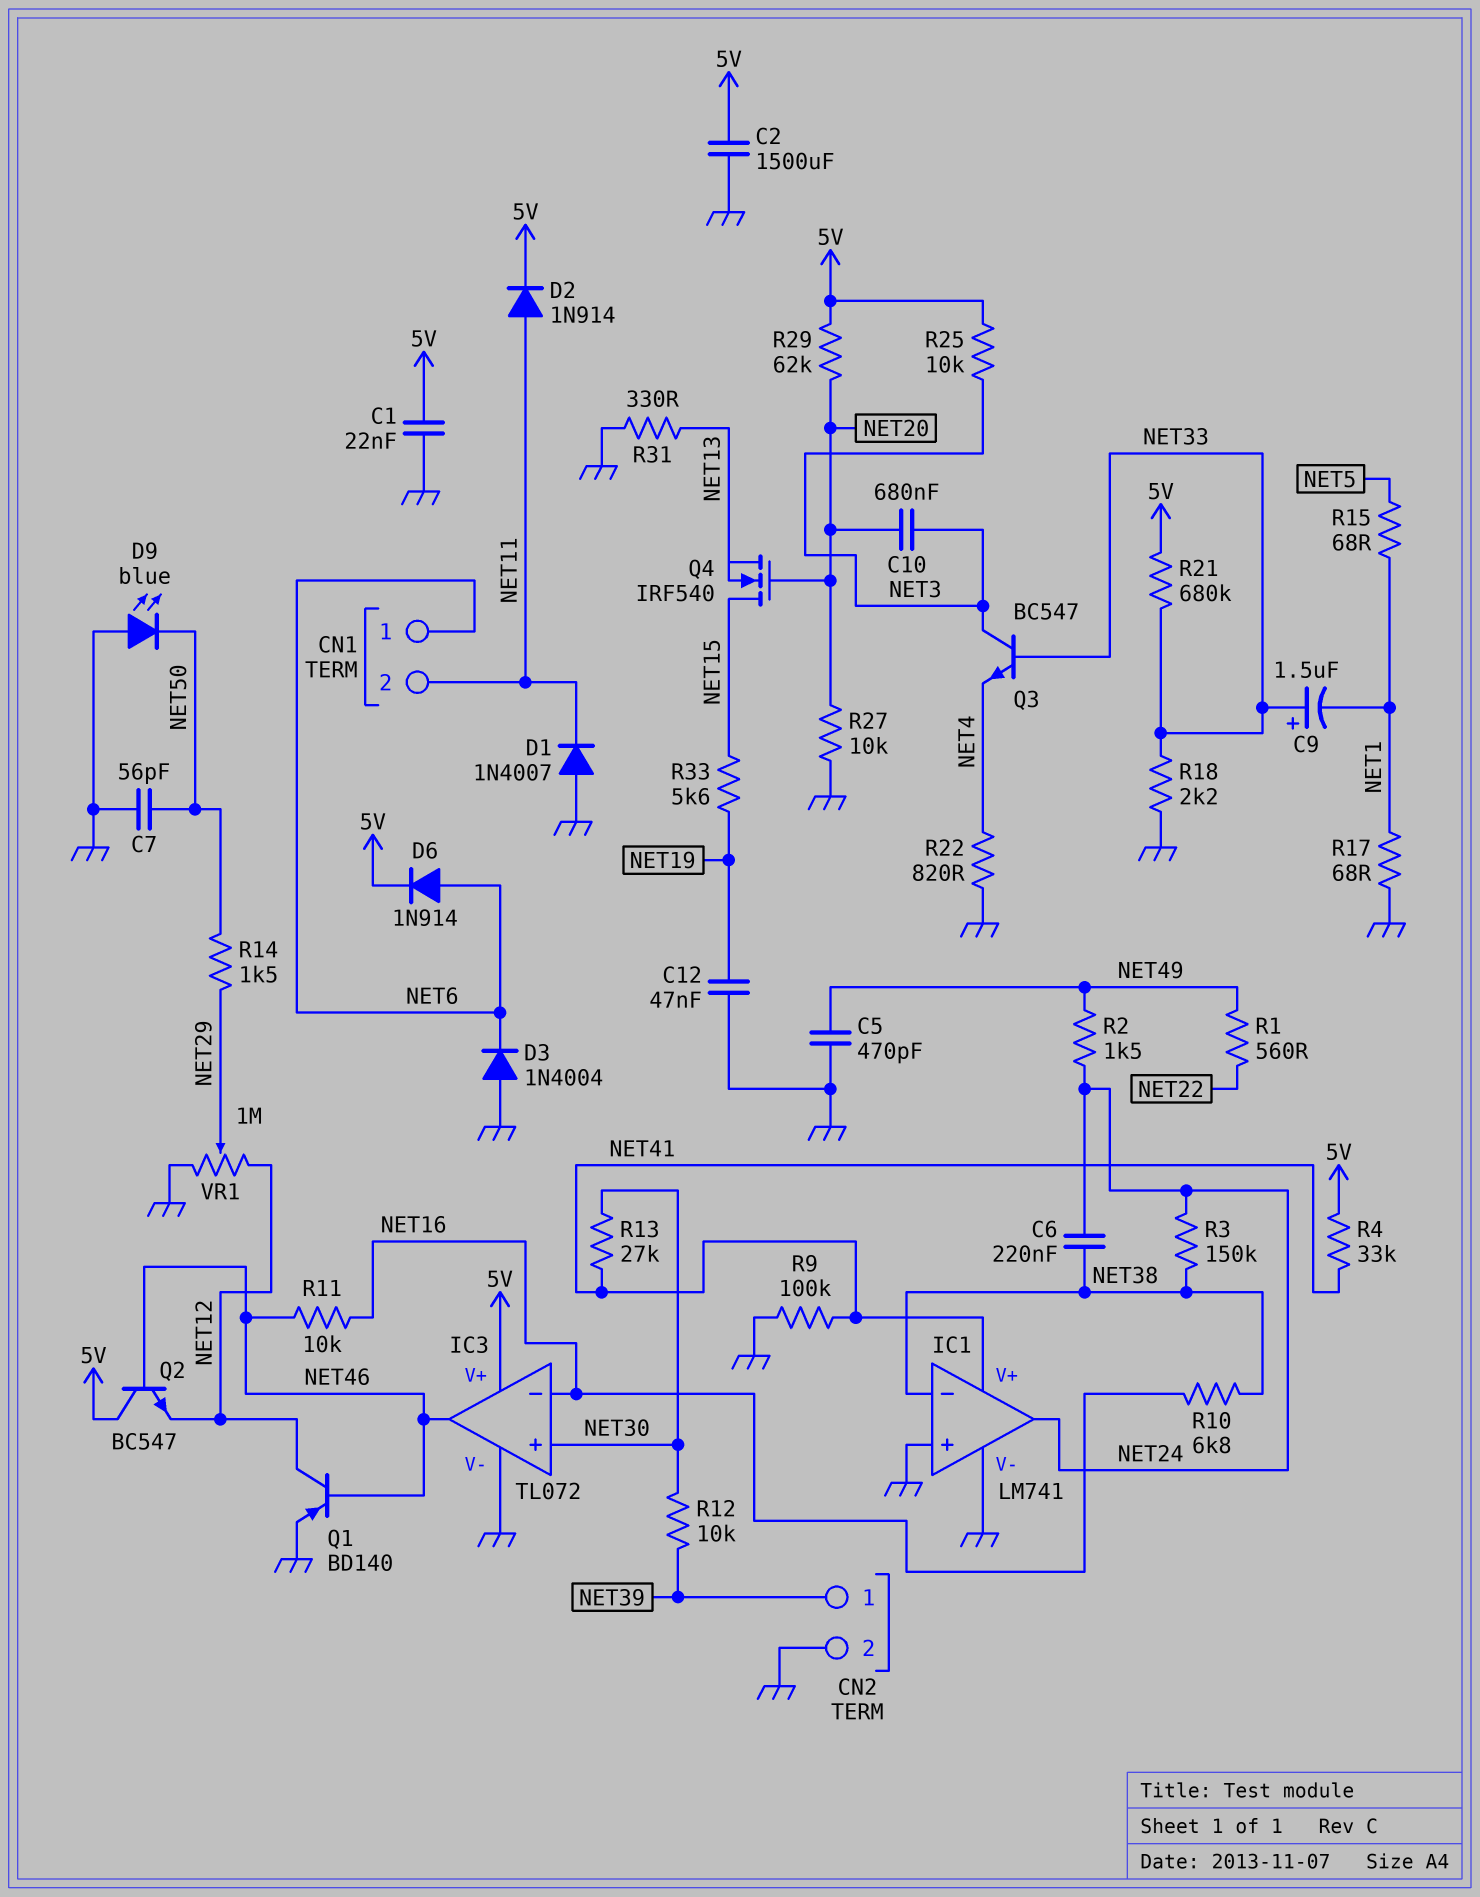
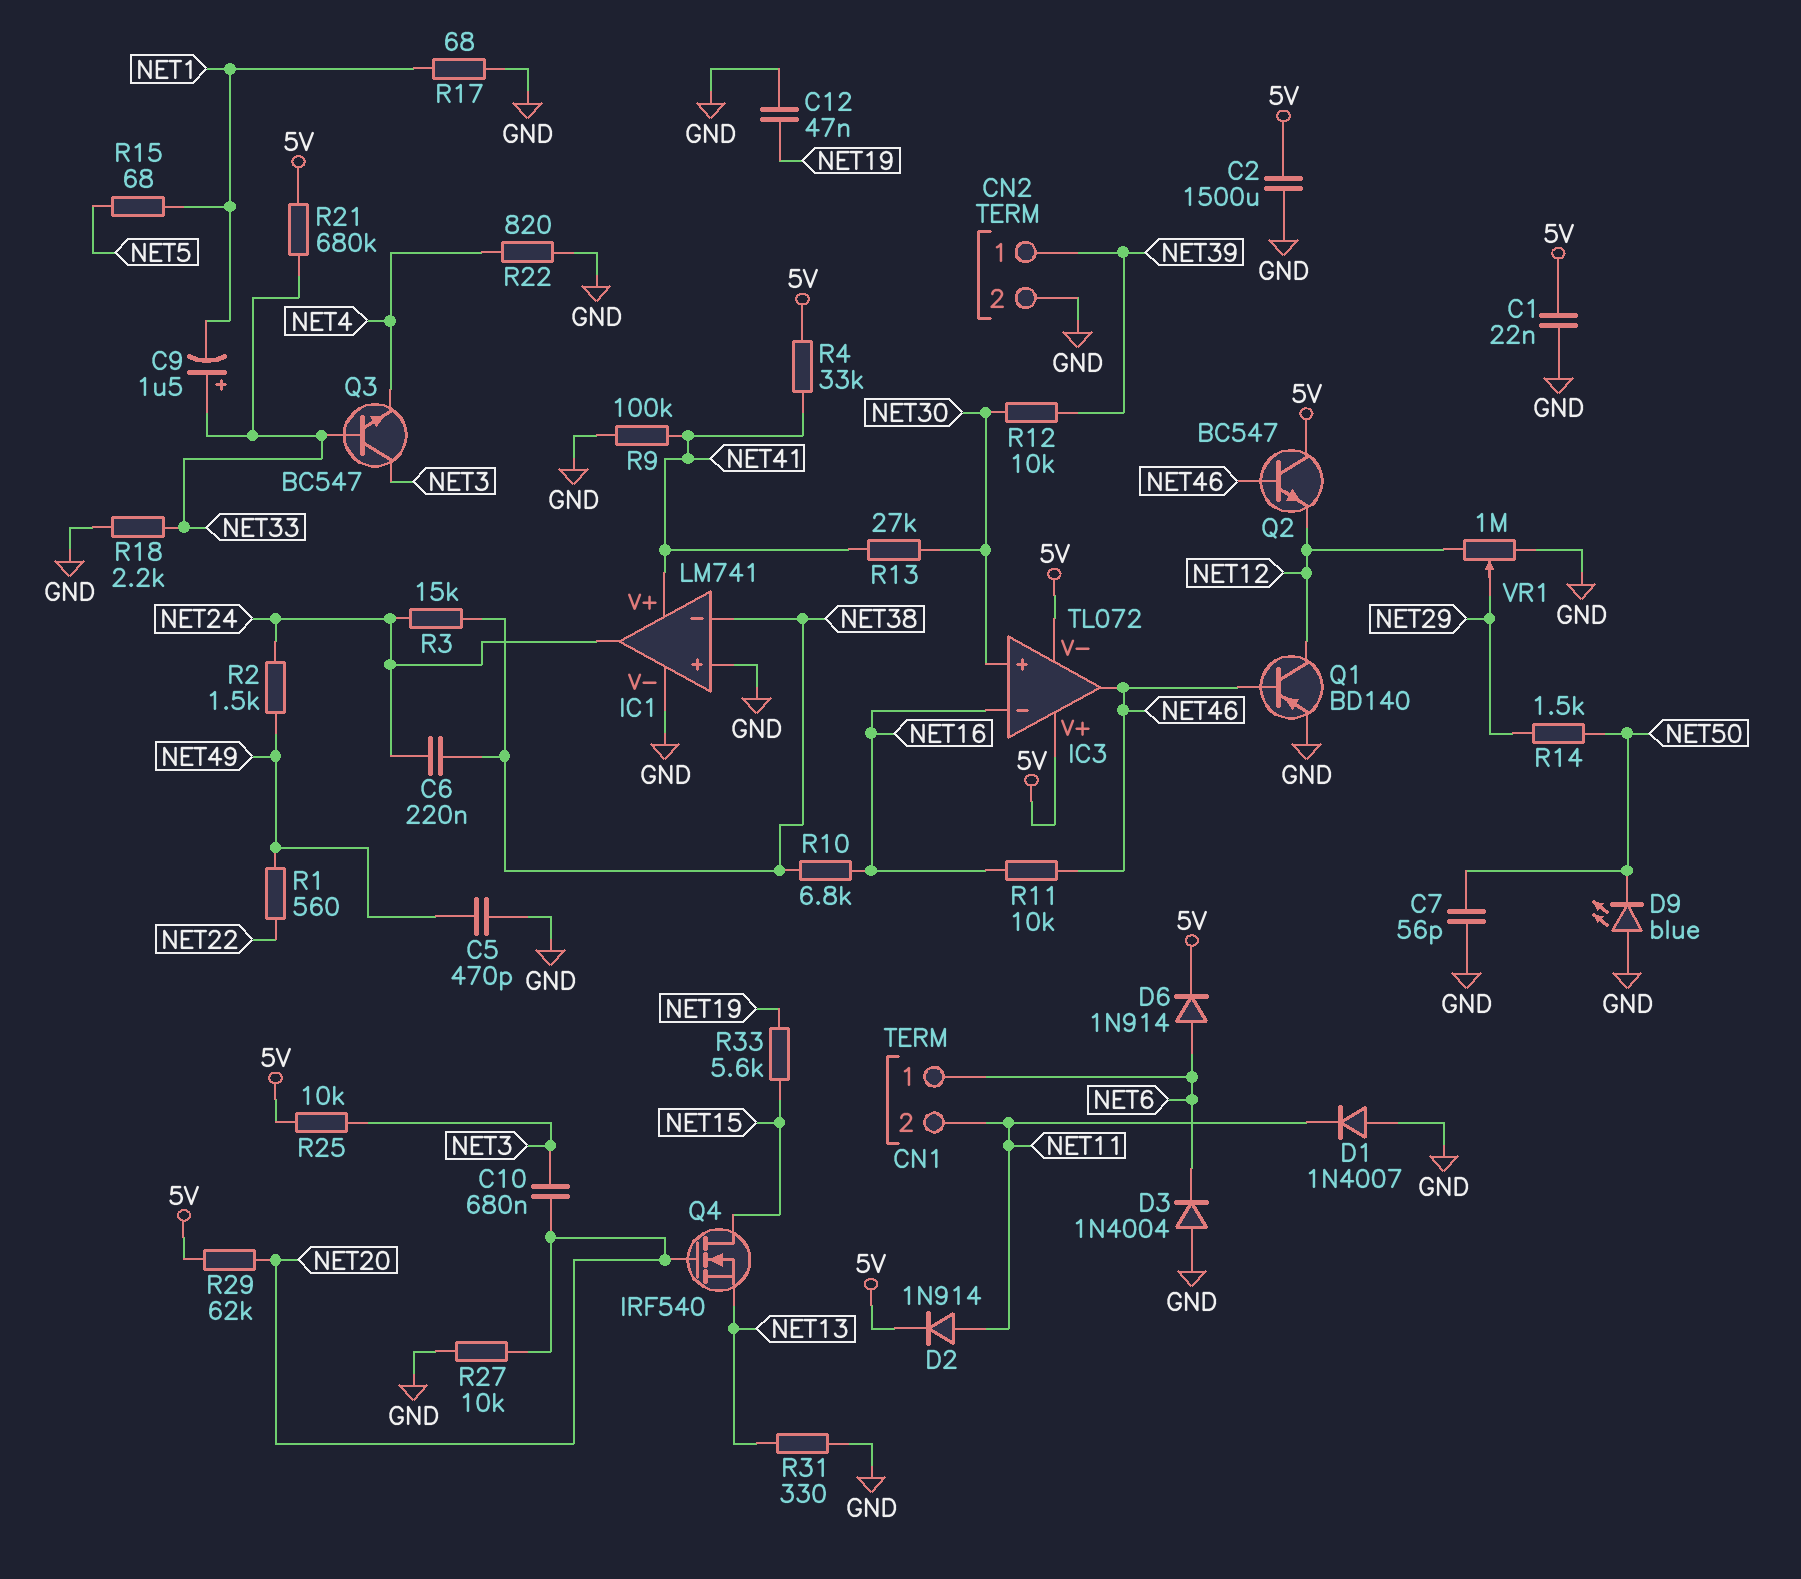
IC3 pin V-: GND -> 5V
R3: 150k (NET24, NET38) -> 15k (NET24, NET38)

